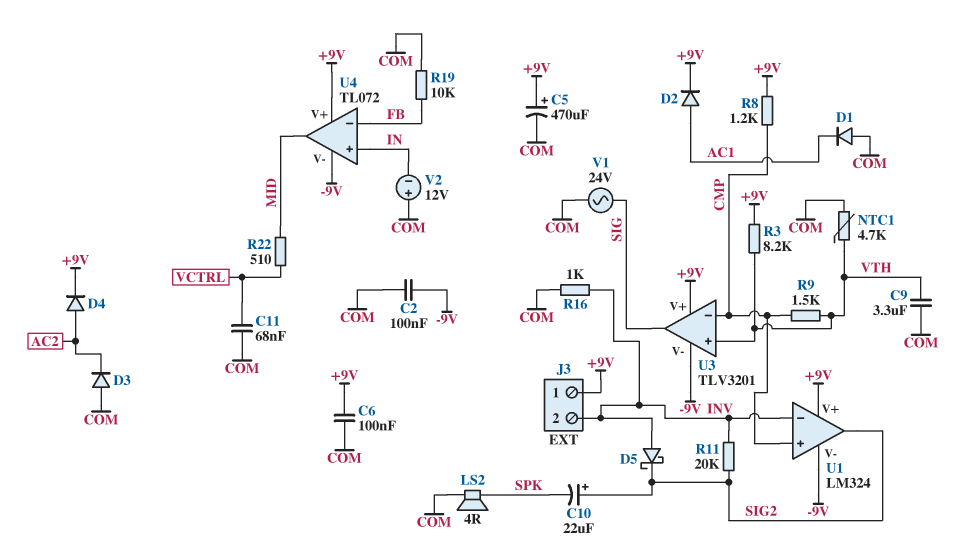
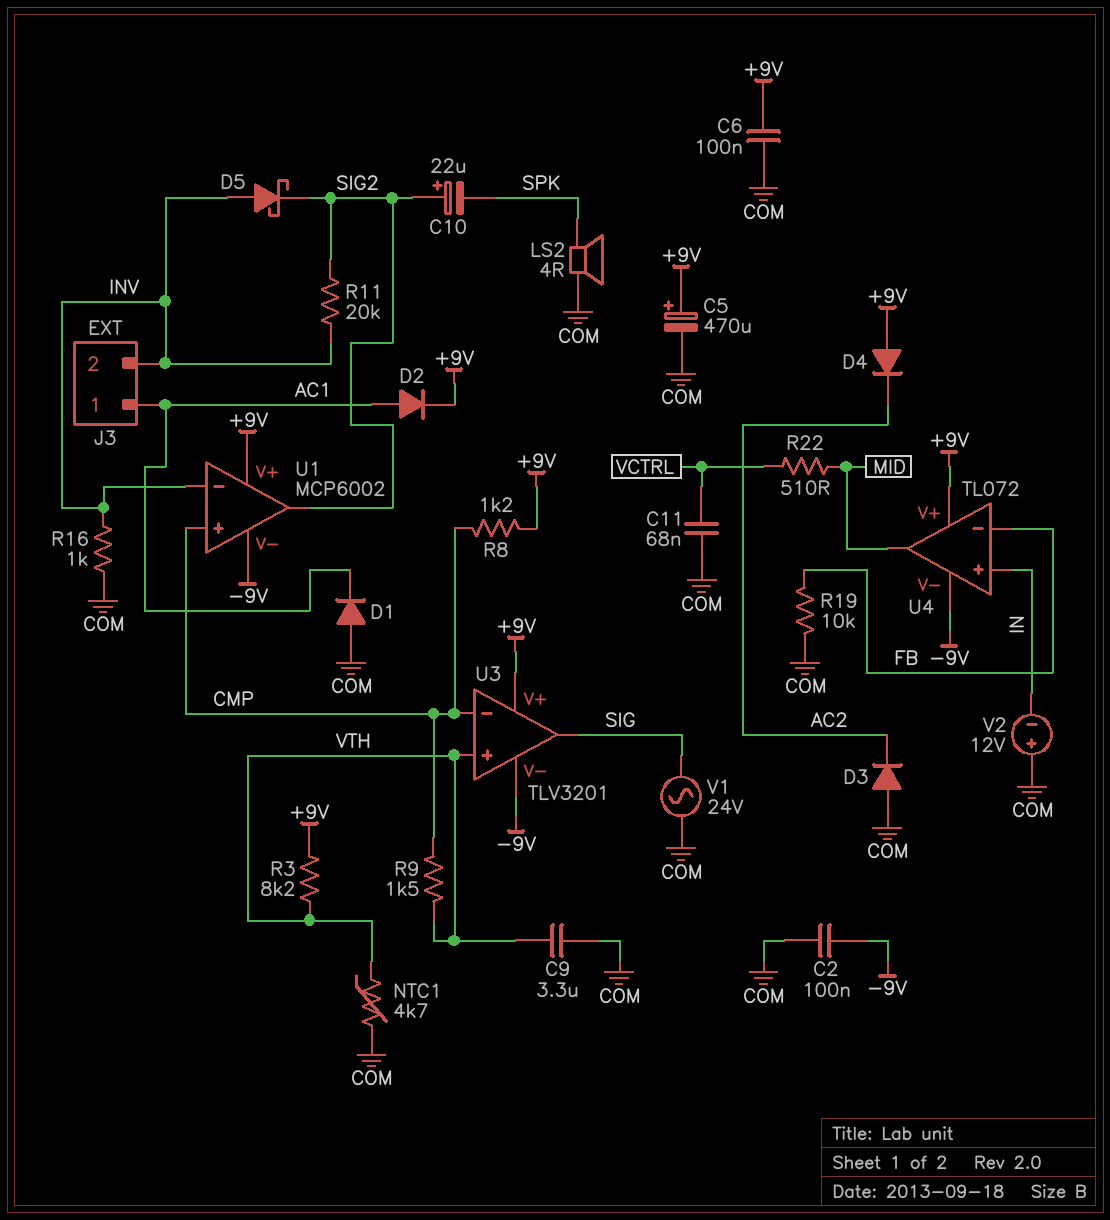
D4: diode (A AC2, K +9V) -> diode (A +9V, K AC2)
J3 pin 1: +9V -> AC1
U1: LM324 -> MCP6002

